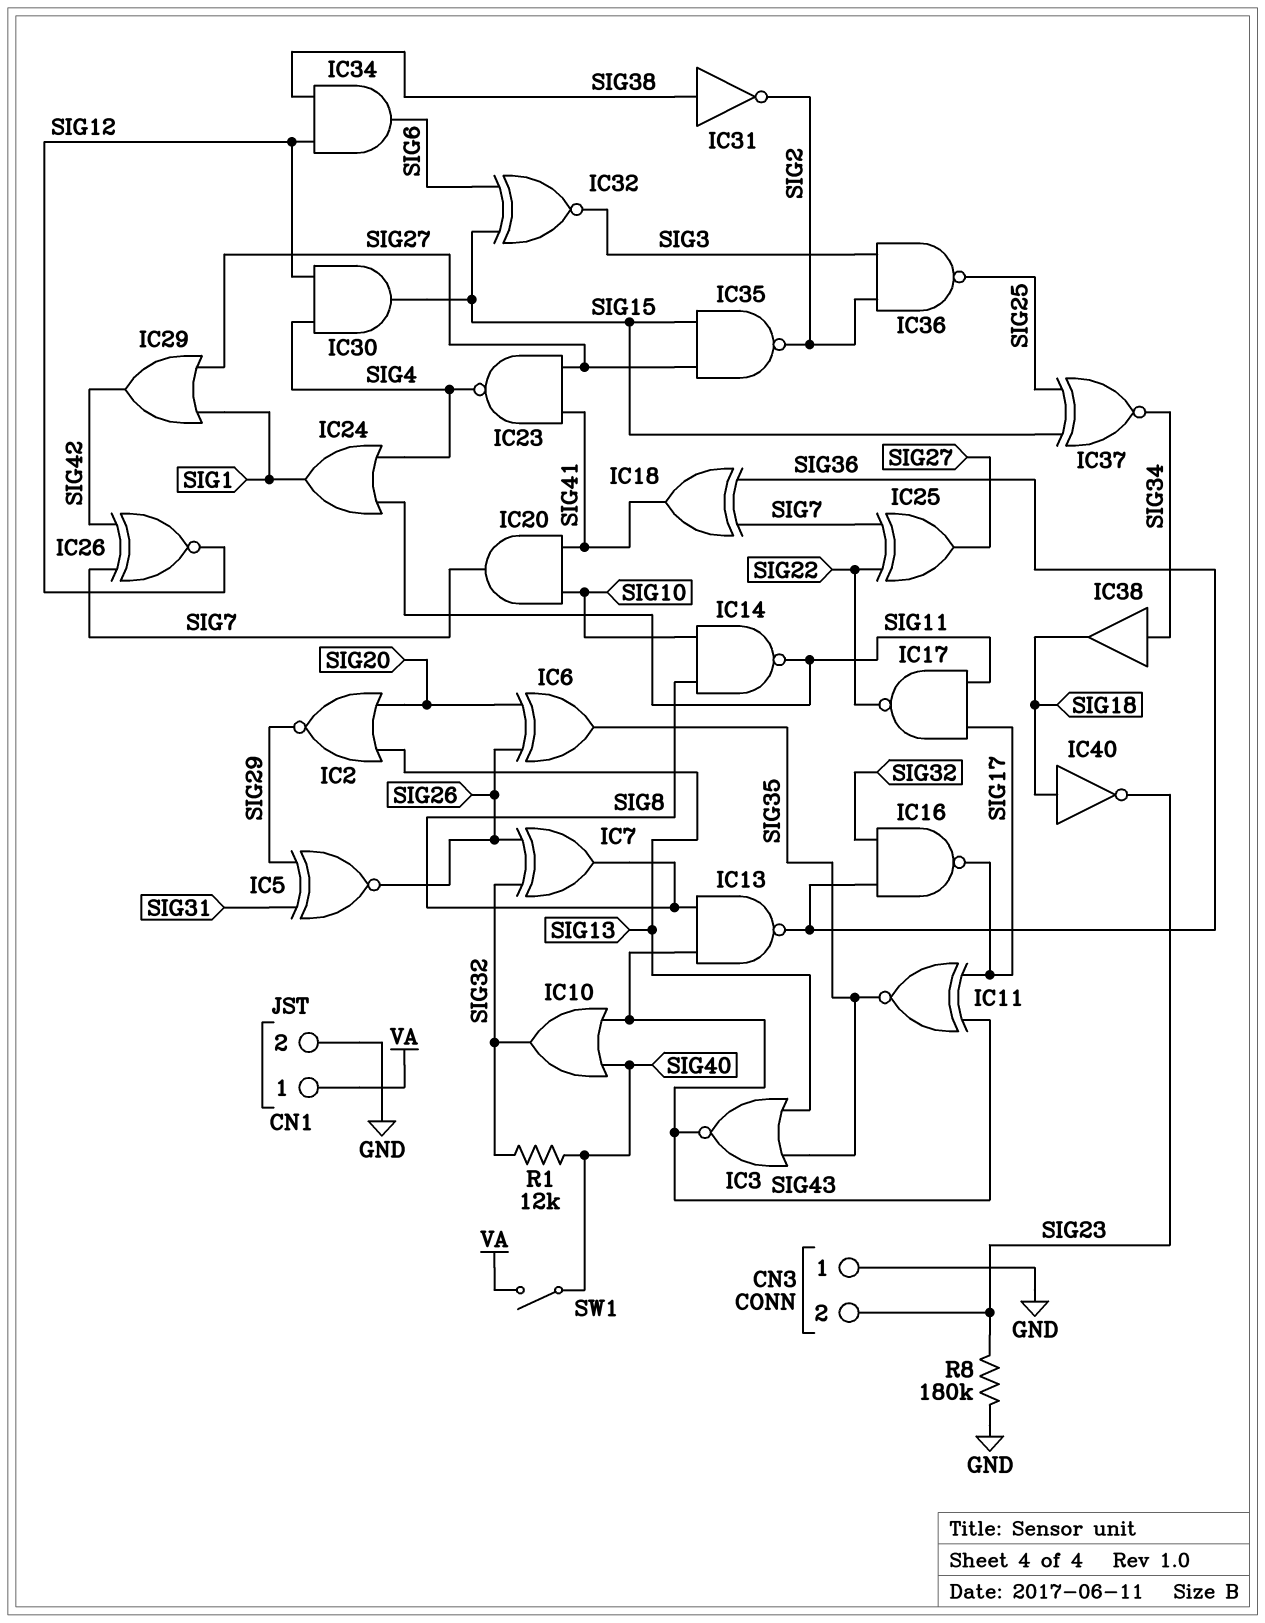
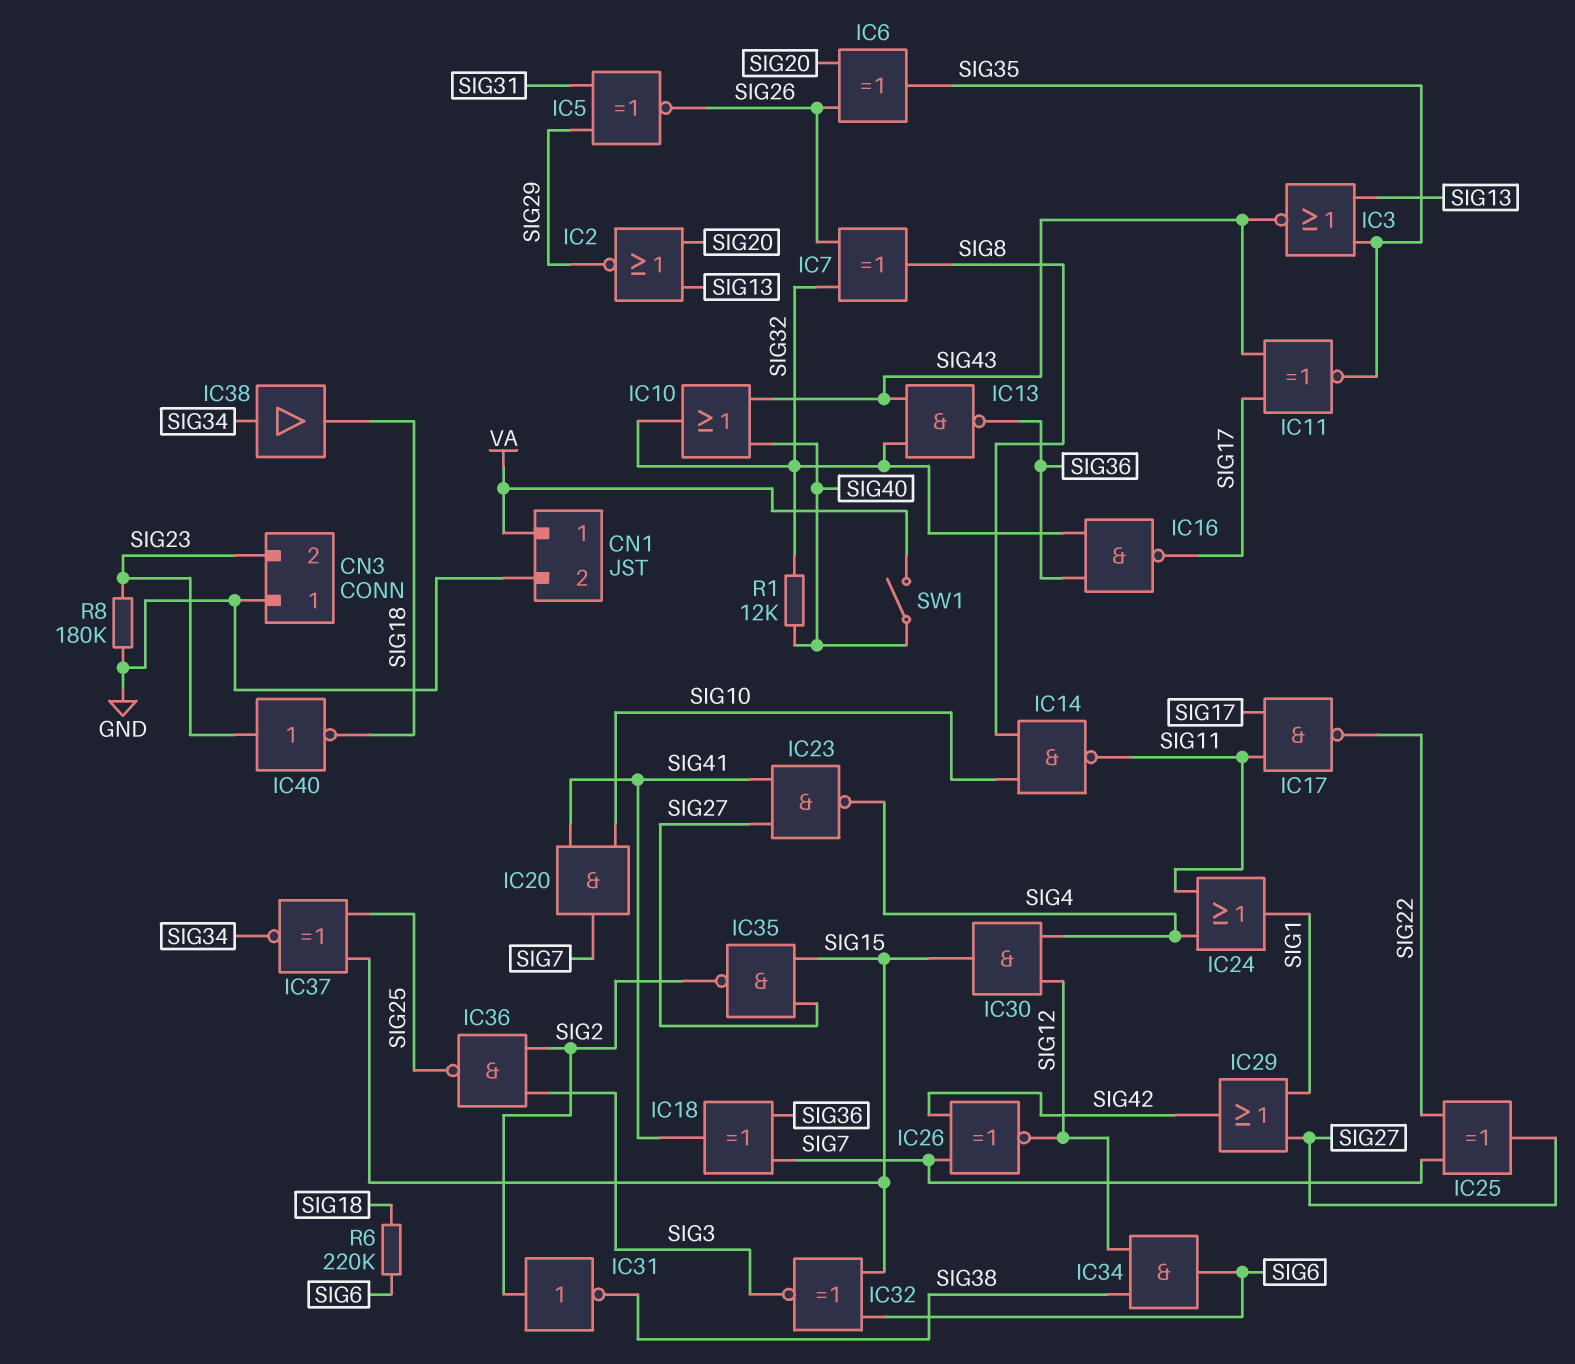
IC13: NAND (in SIG8, in SIG43, out SIG36) -> NAND (in SIG32, in SIG43, out SIG36)
IC31: NOT (in SIG38, out SIG2) -> NOT (in SIG2, out SIG38)
IC40: NOT (in SIG18, out SIG23) -> NOT (in SIG23, out SIG18)
R6: none -> 220k (SIG6, SIG18)

